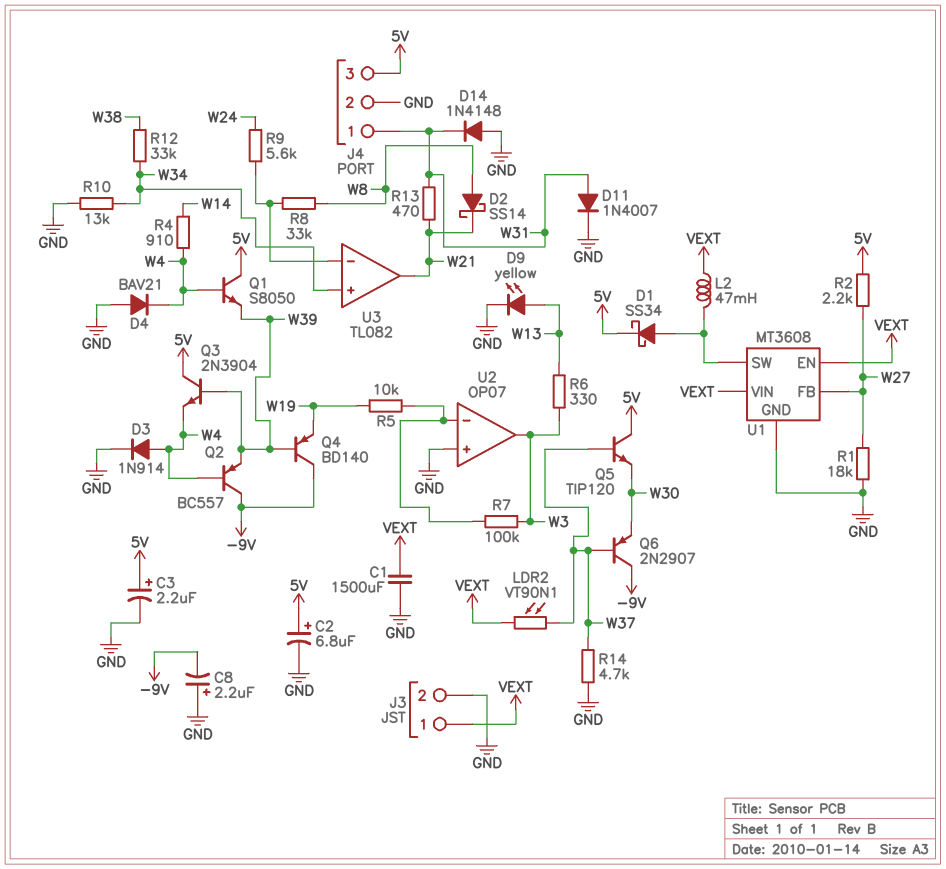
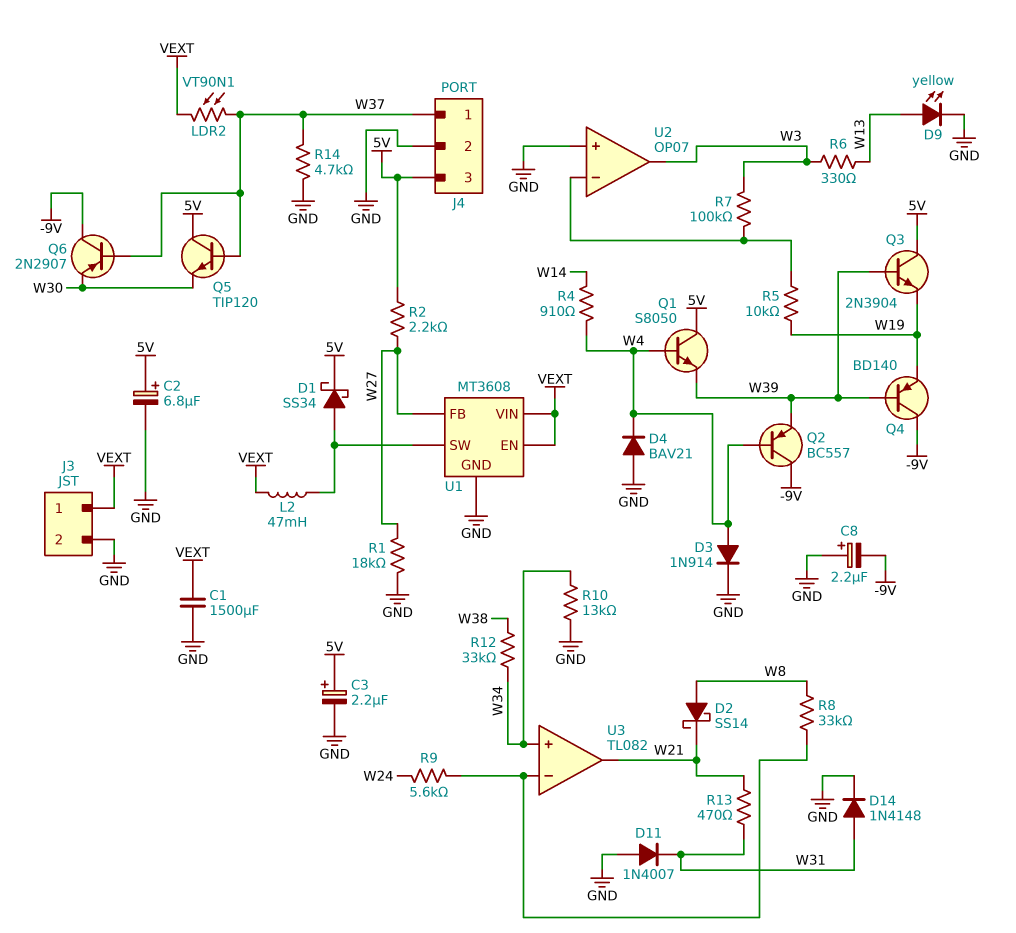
D11: diode 1N4007 (A W31, K GND) -> diode 1N4007 (A GND, K W31)
D14: diode 1N4148 (A GND, K W31) -> diode 1N4148 (A W31, K GND)
J4 pin 1: W31 -> W37
Q3: NPN 2N3904 (B W39, C 5V, E W4) -> NPN 2N3904 (B W39, C 5V, E W19)

